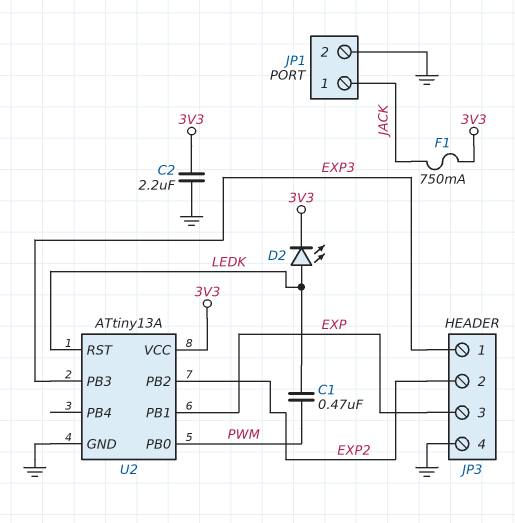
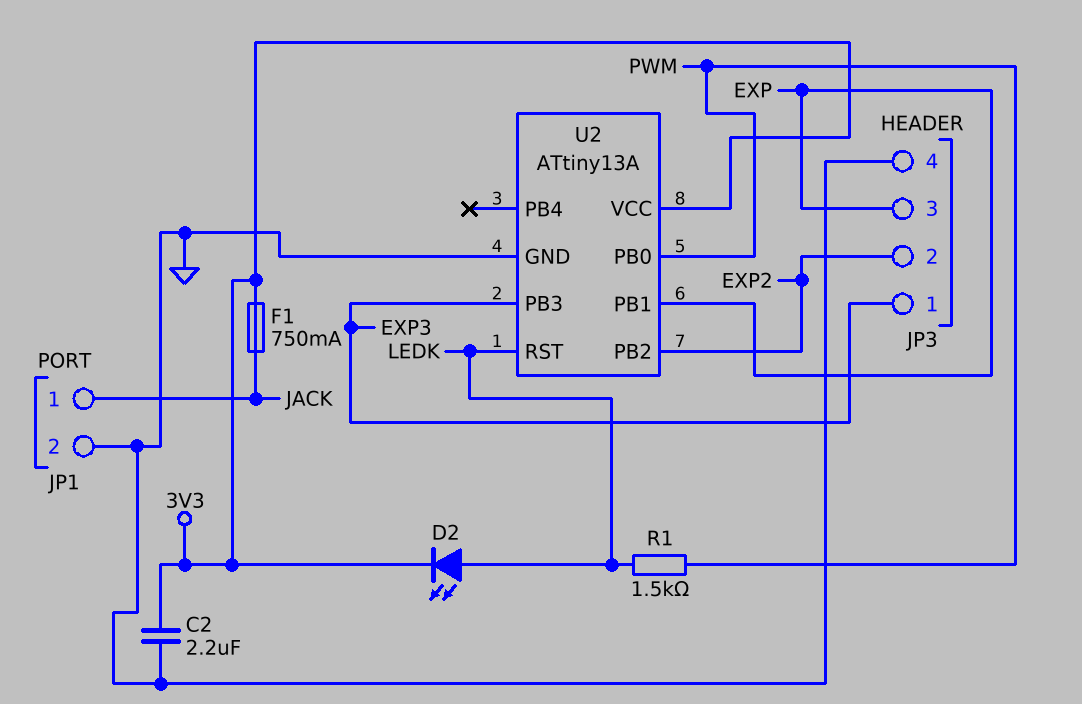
C1: 470nF (LEDK, PWM) -> none
R1: none -> 1.5k (LEDK, PWM)

